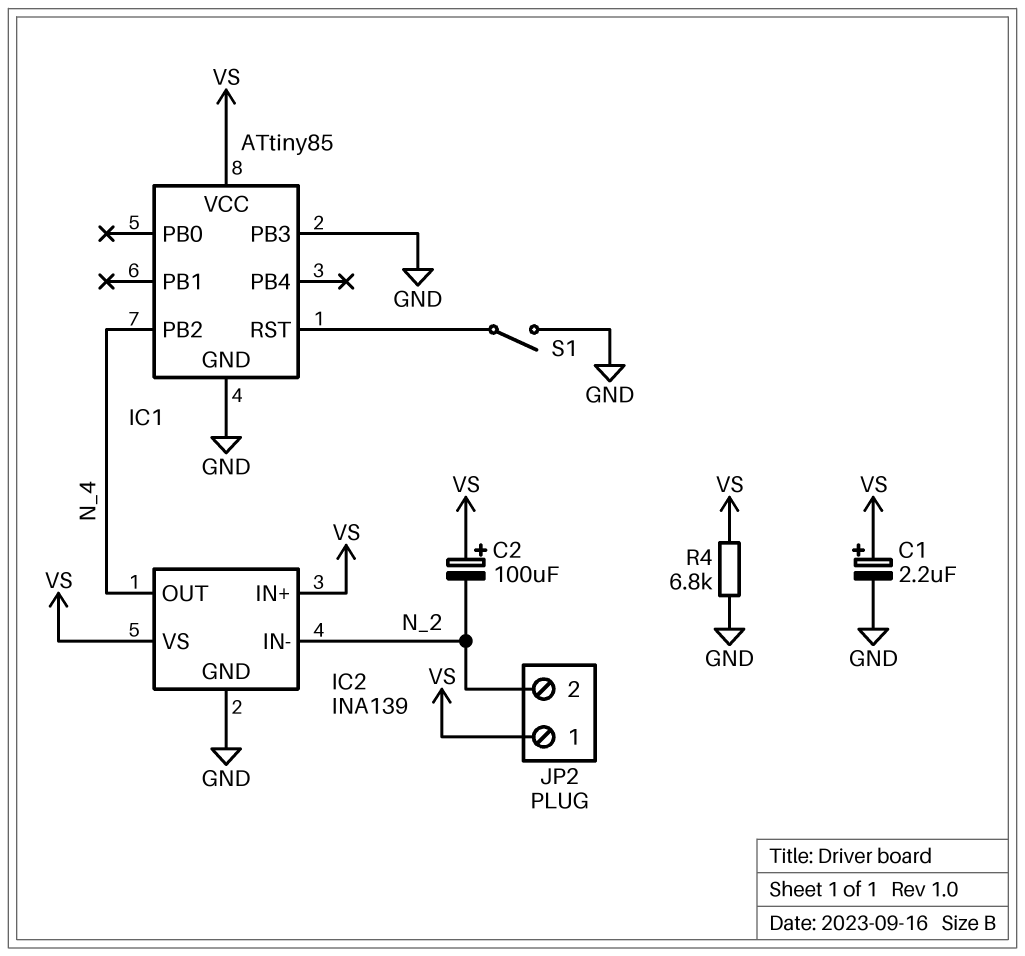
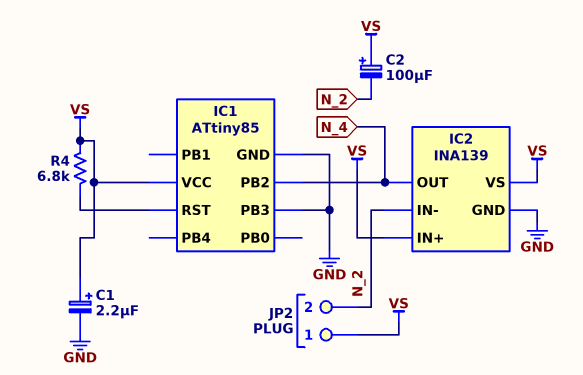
R4: 6.8k (GND, VS) -> 6.8k (IC1/RST, VS)
S1: switch (GND, IC1/RST) -> none

